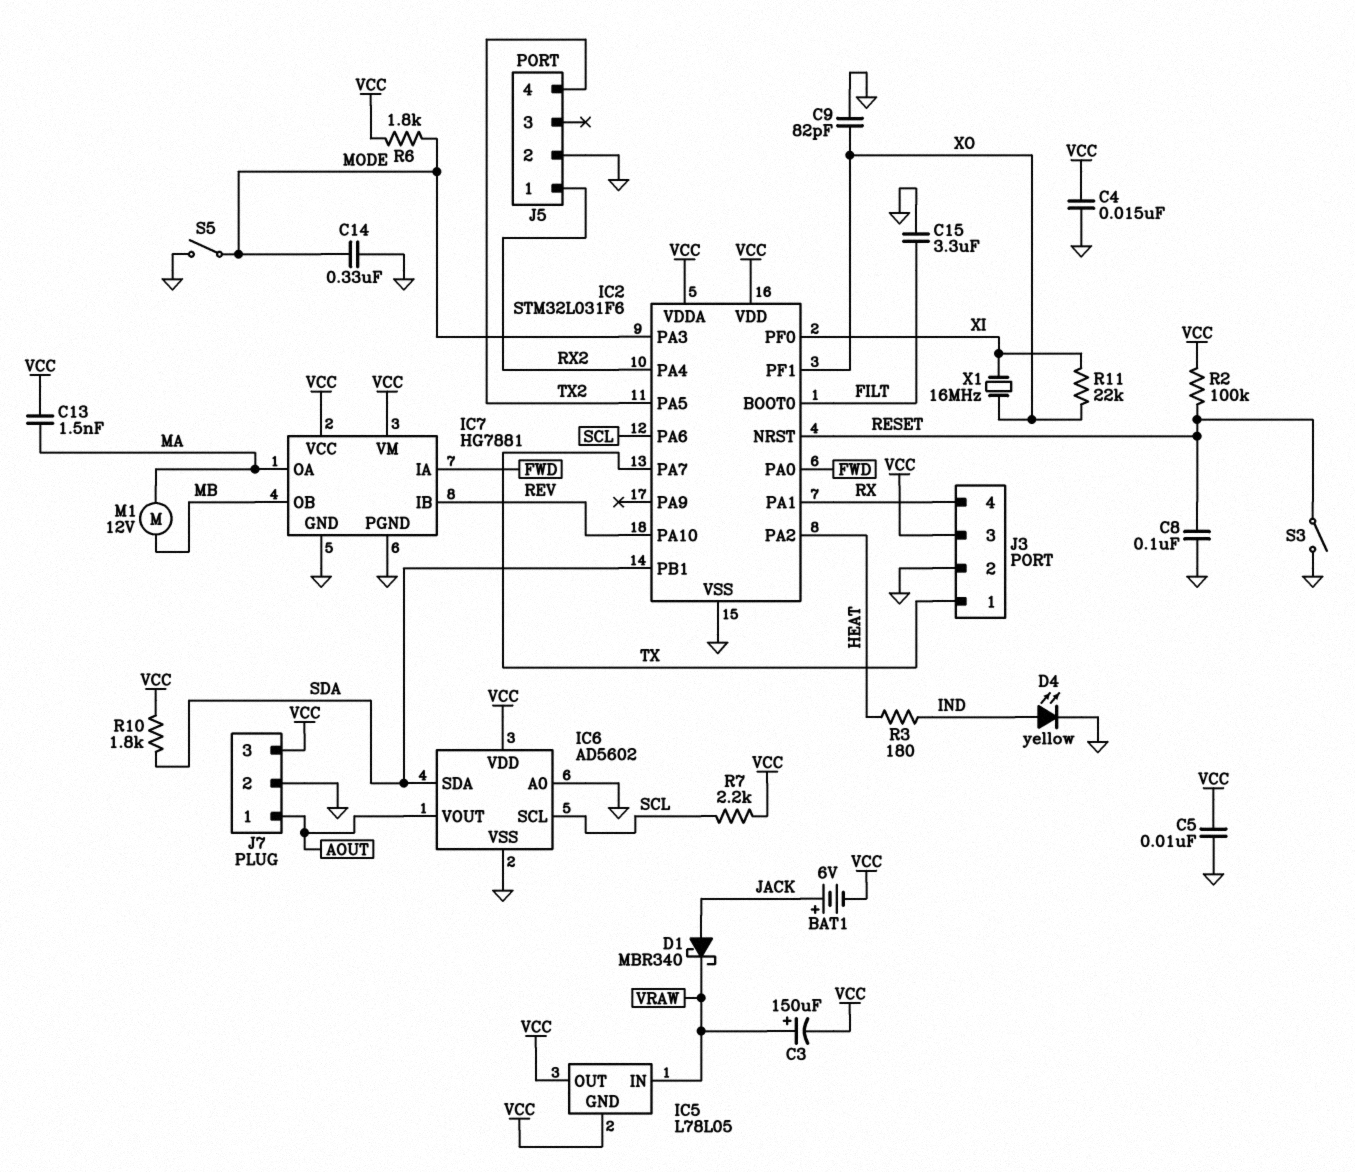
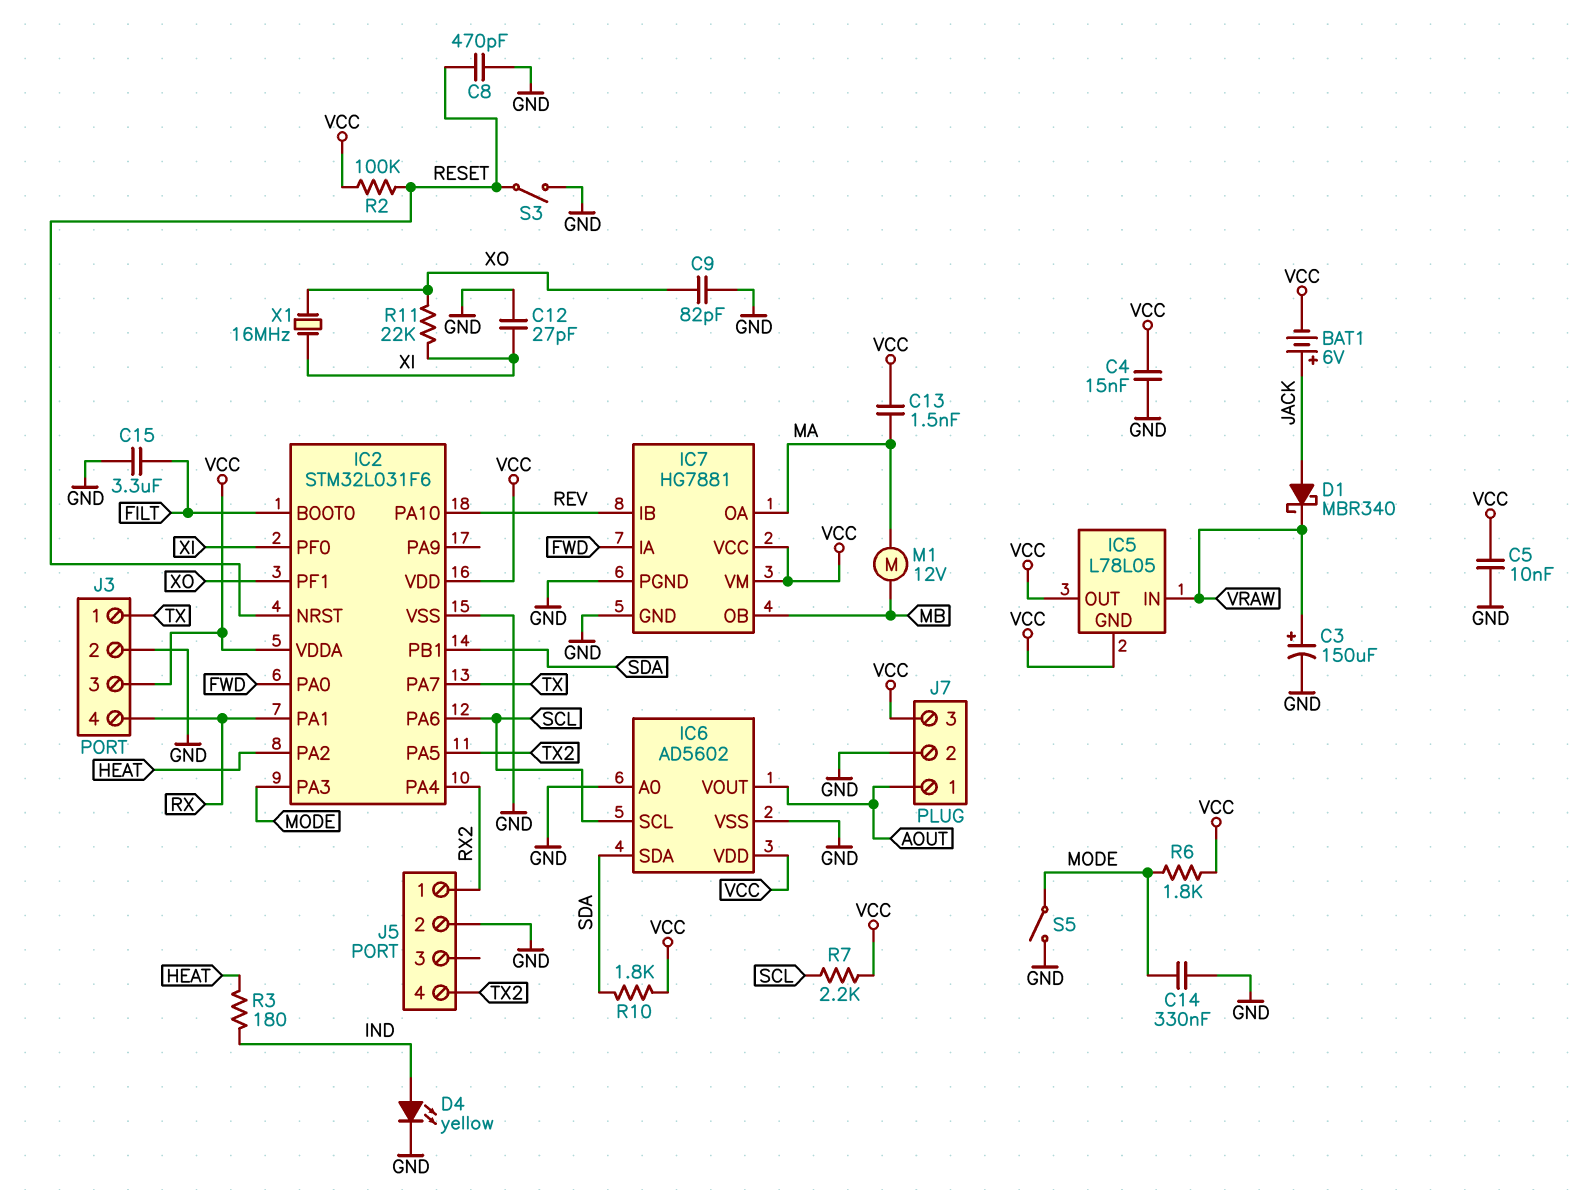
C3: 150uF (plus VRAW, minus VCC) -> 150uF (plus VRAW, minus GND)
C8: 100nF (GND, RESET) -> 470pF (GND, RESET)
C12: none -> 27pF (GND, XI)

